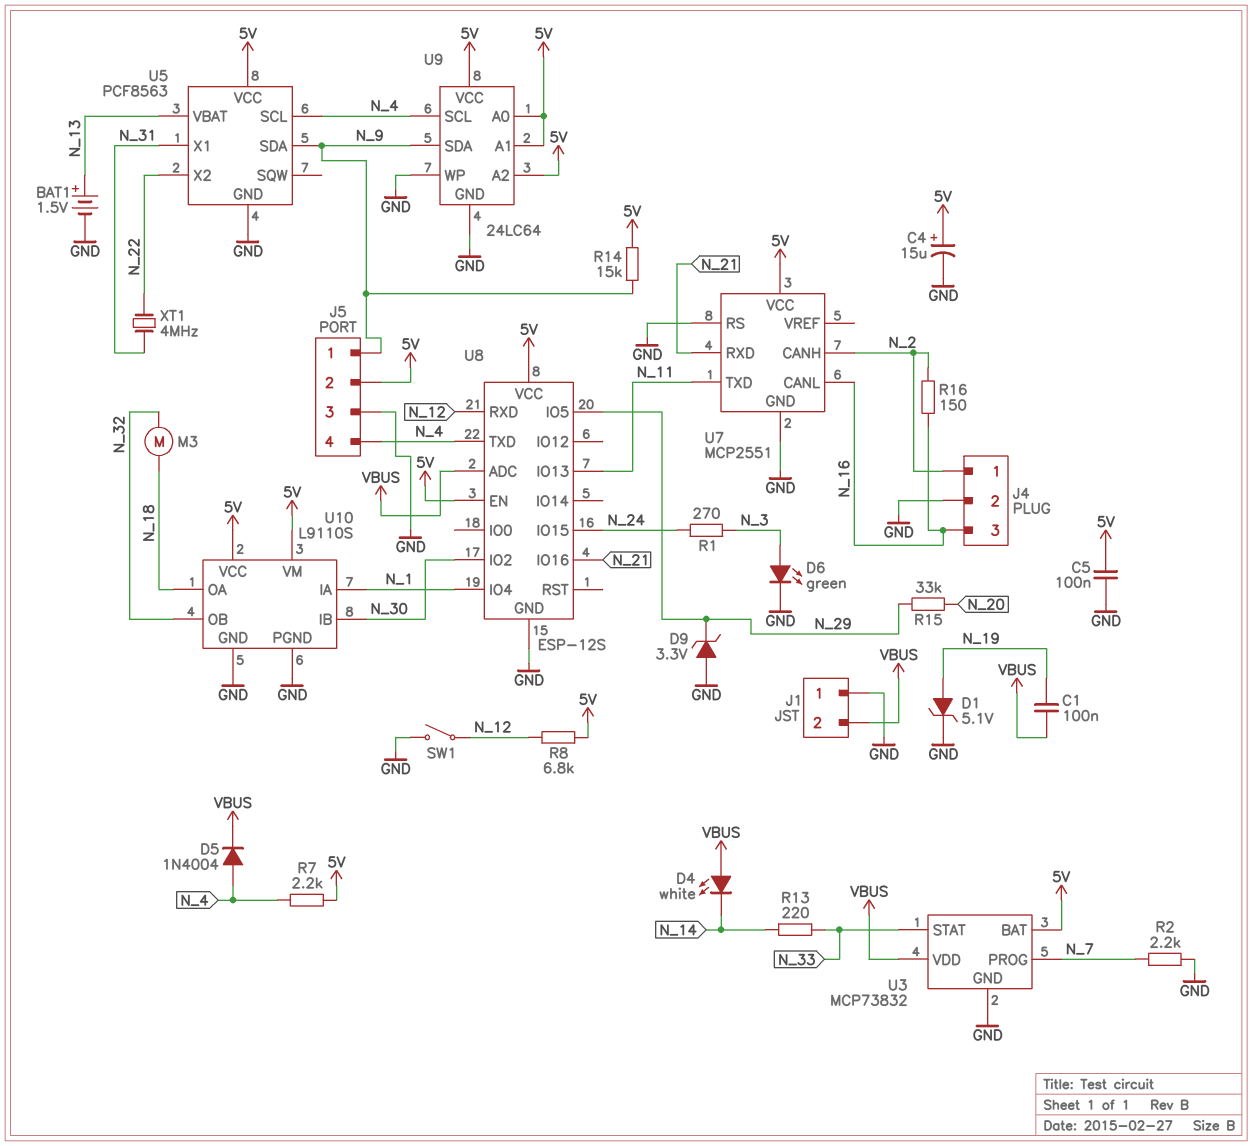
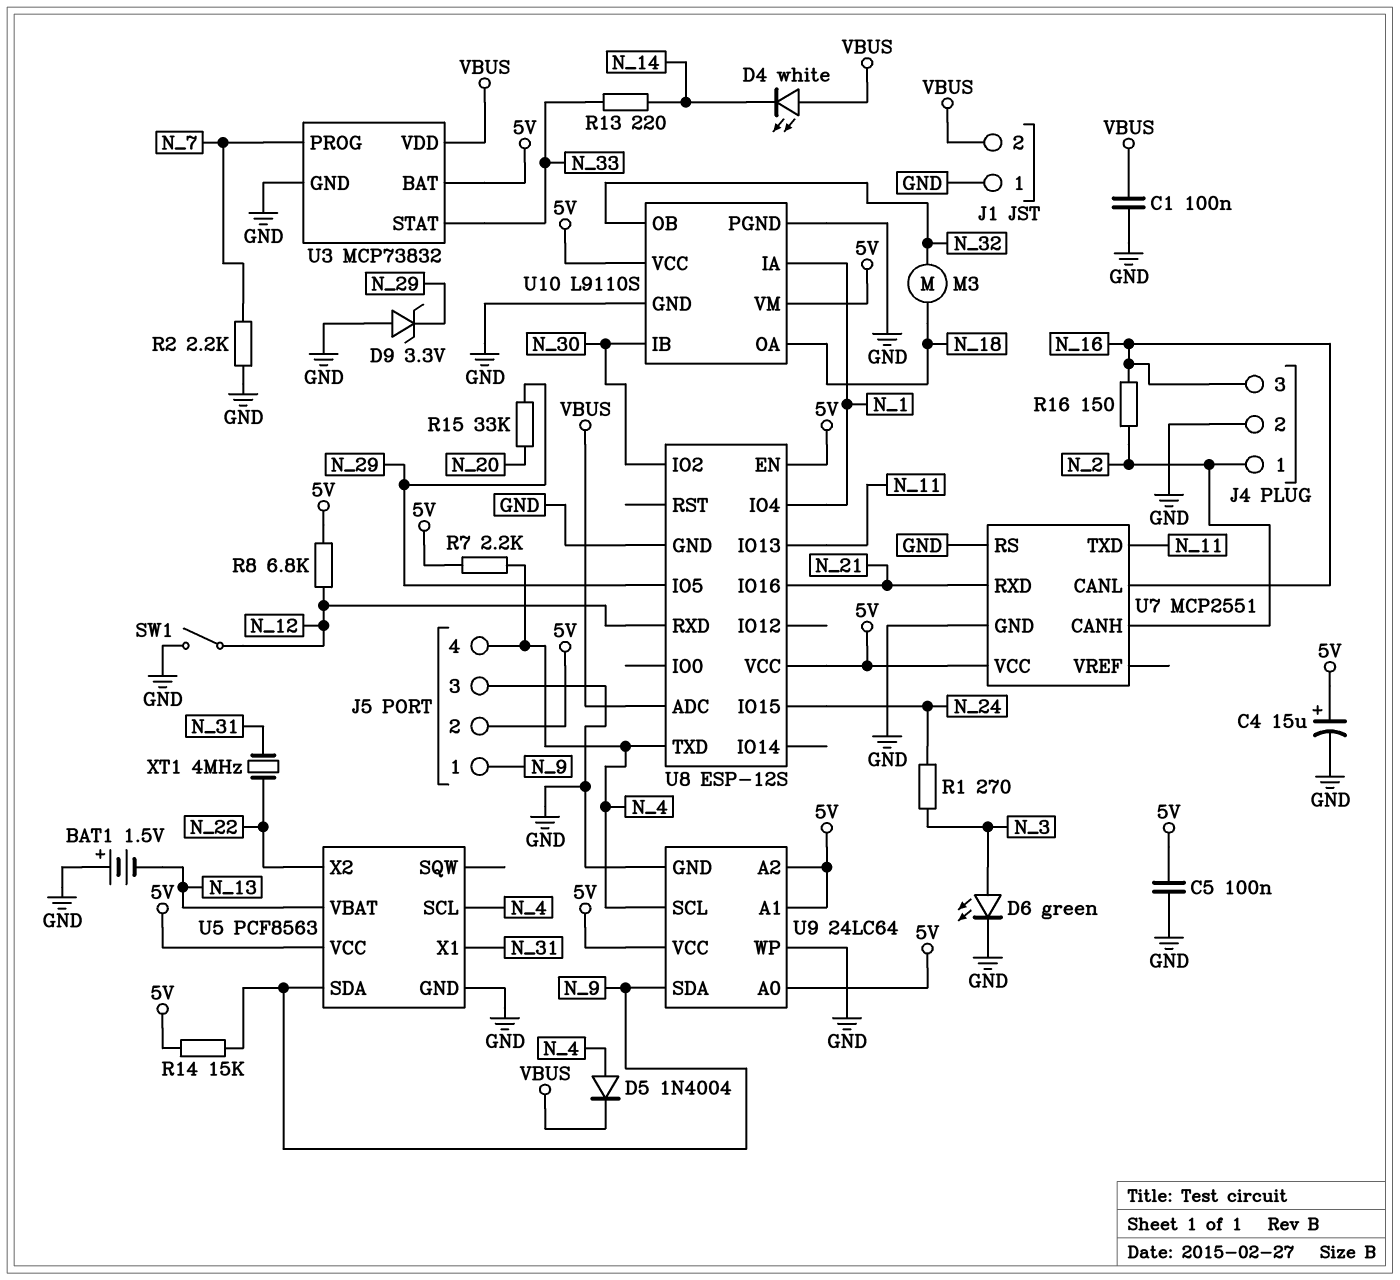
BAT1: 1.5V (plus N_13, minus GND) -> 1.5V (plus GND, minus N_13)
C1: 100nF (N_19, VBUS) -> 100nF (GND, VBUS)
D1: zener 5.1V (A N_19, K GND) -> none

